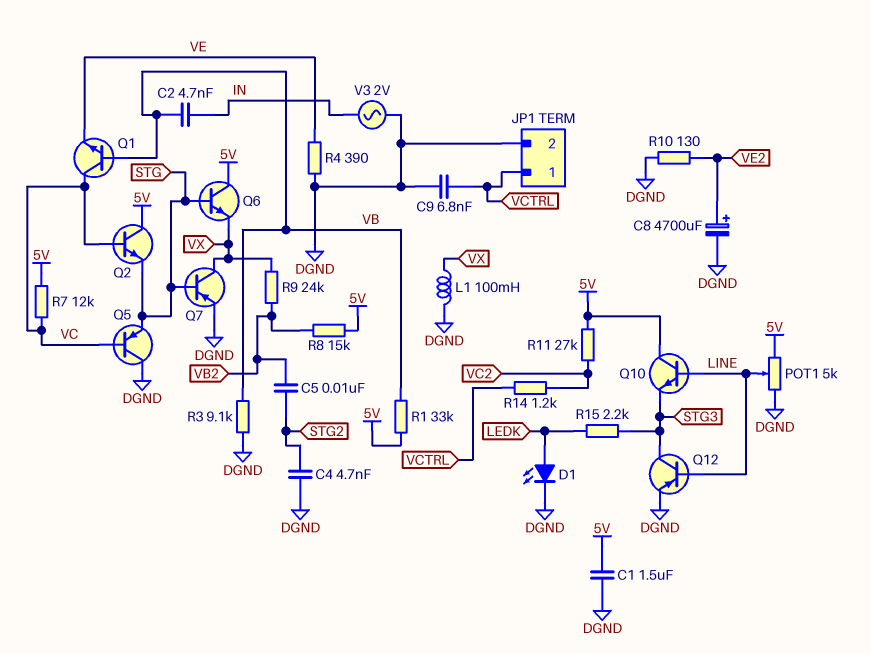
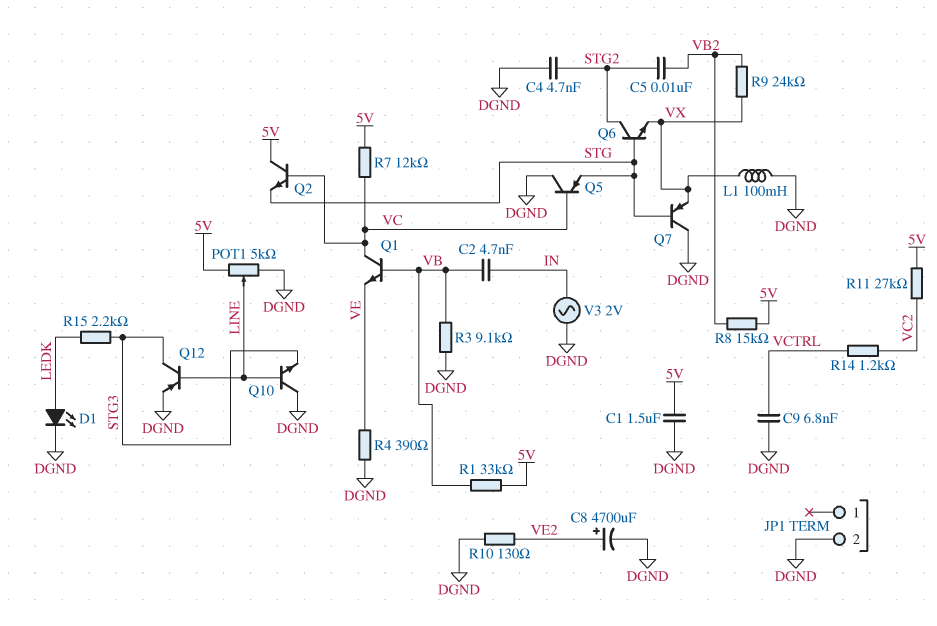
JP1 pin 1: VCTRL -> none
Q6: NPN (B STG, C 5V, E VX) -> NPN (B STG, C STG2, E VX)
Q7: PNP (B STG, C VX, E DGND) -> PNP (B STG, C DGND, E VX)
Q10: NPN (B LINE, C 5V, E STG3) -> NPN (B LINE, C DGND, E STG3)

